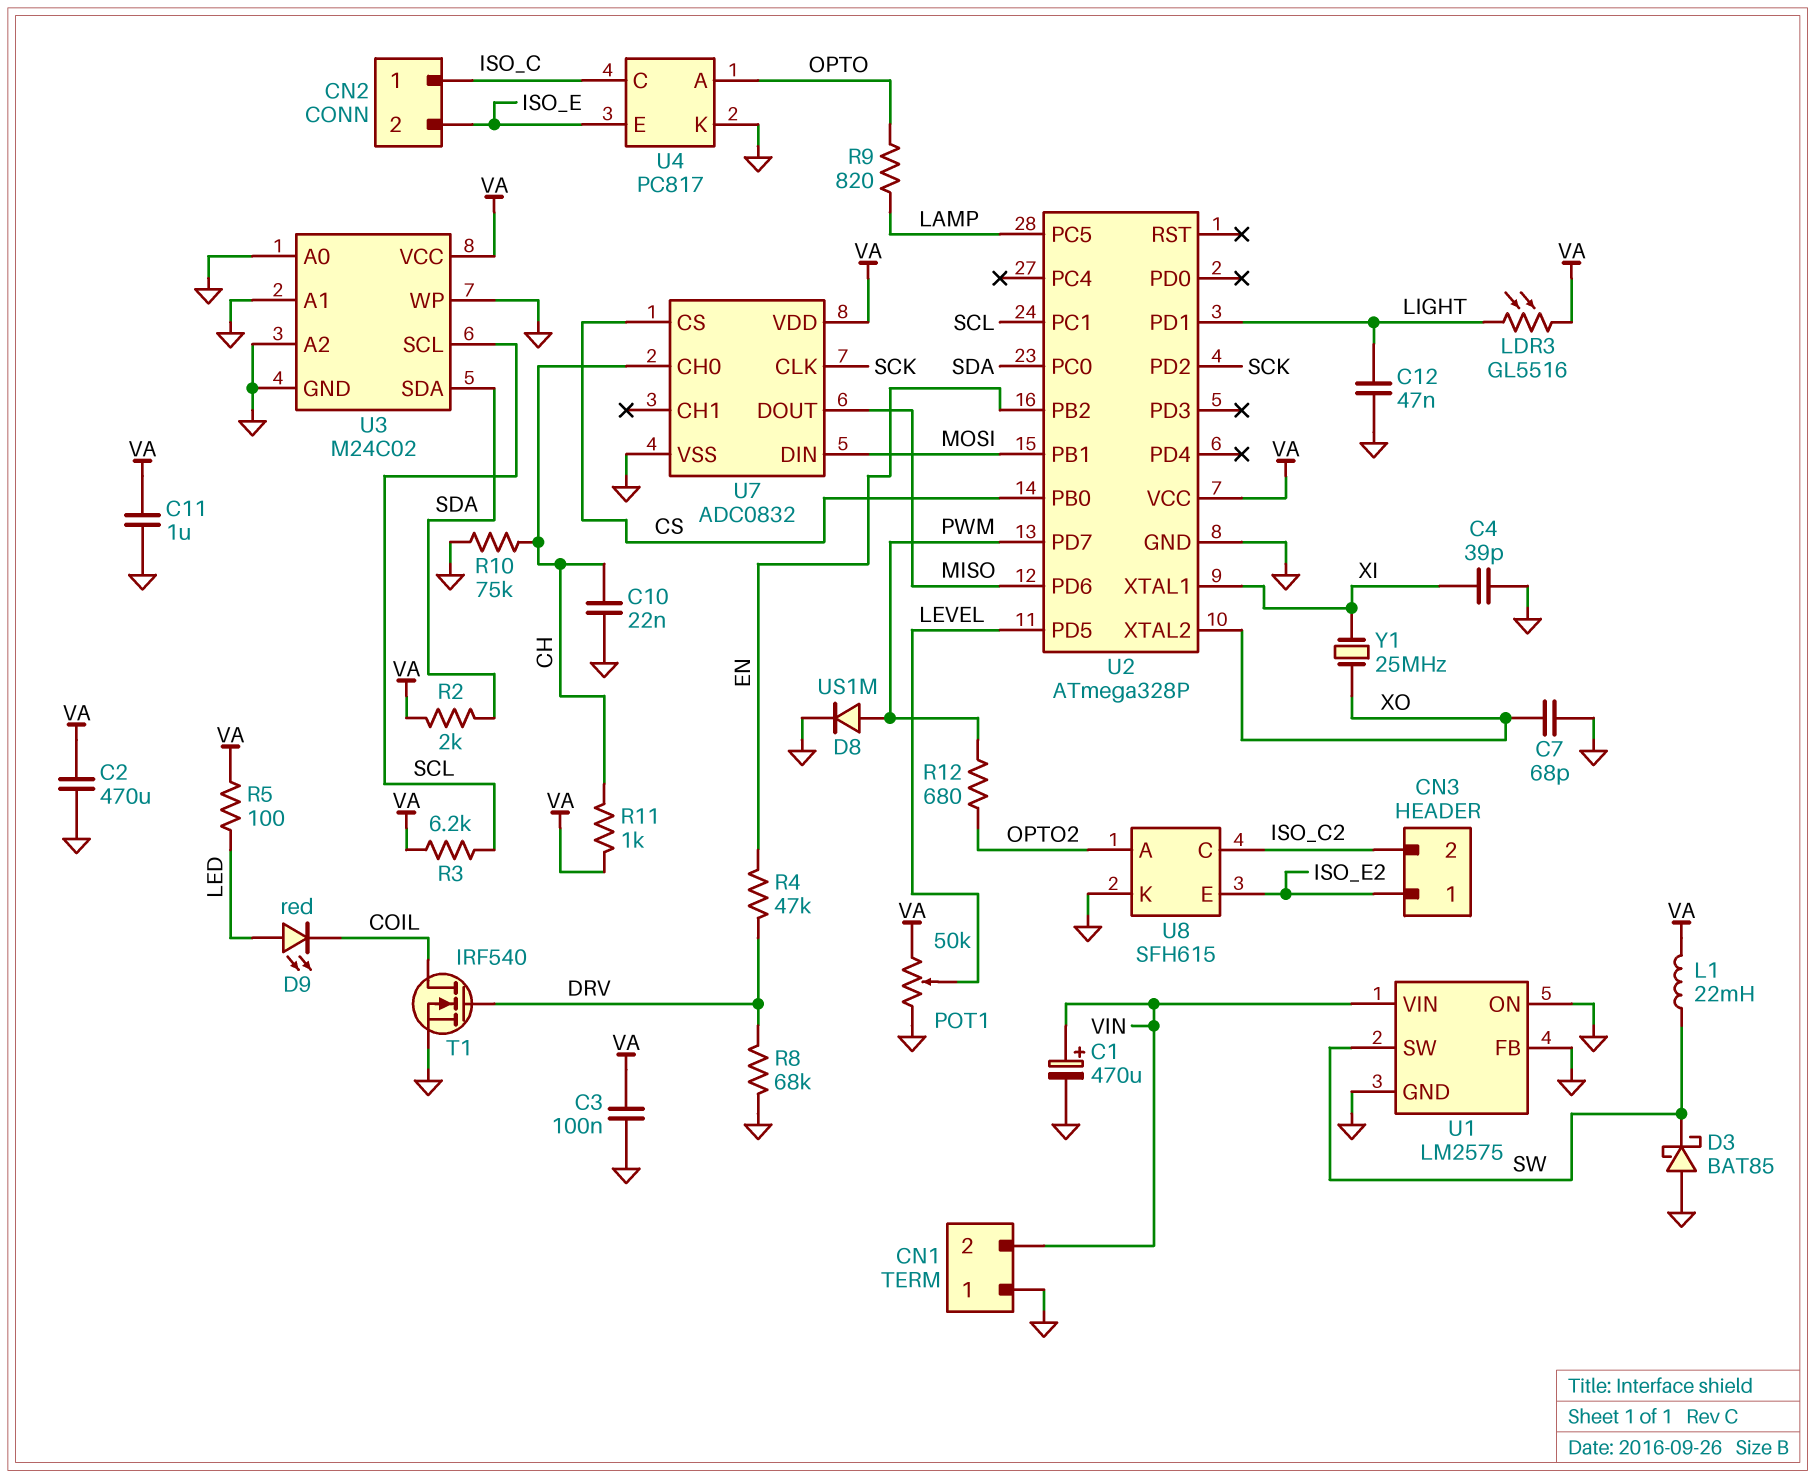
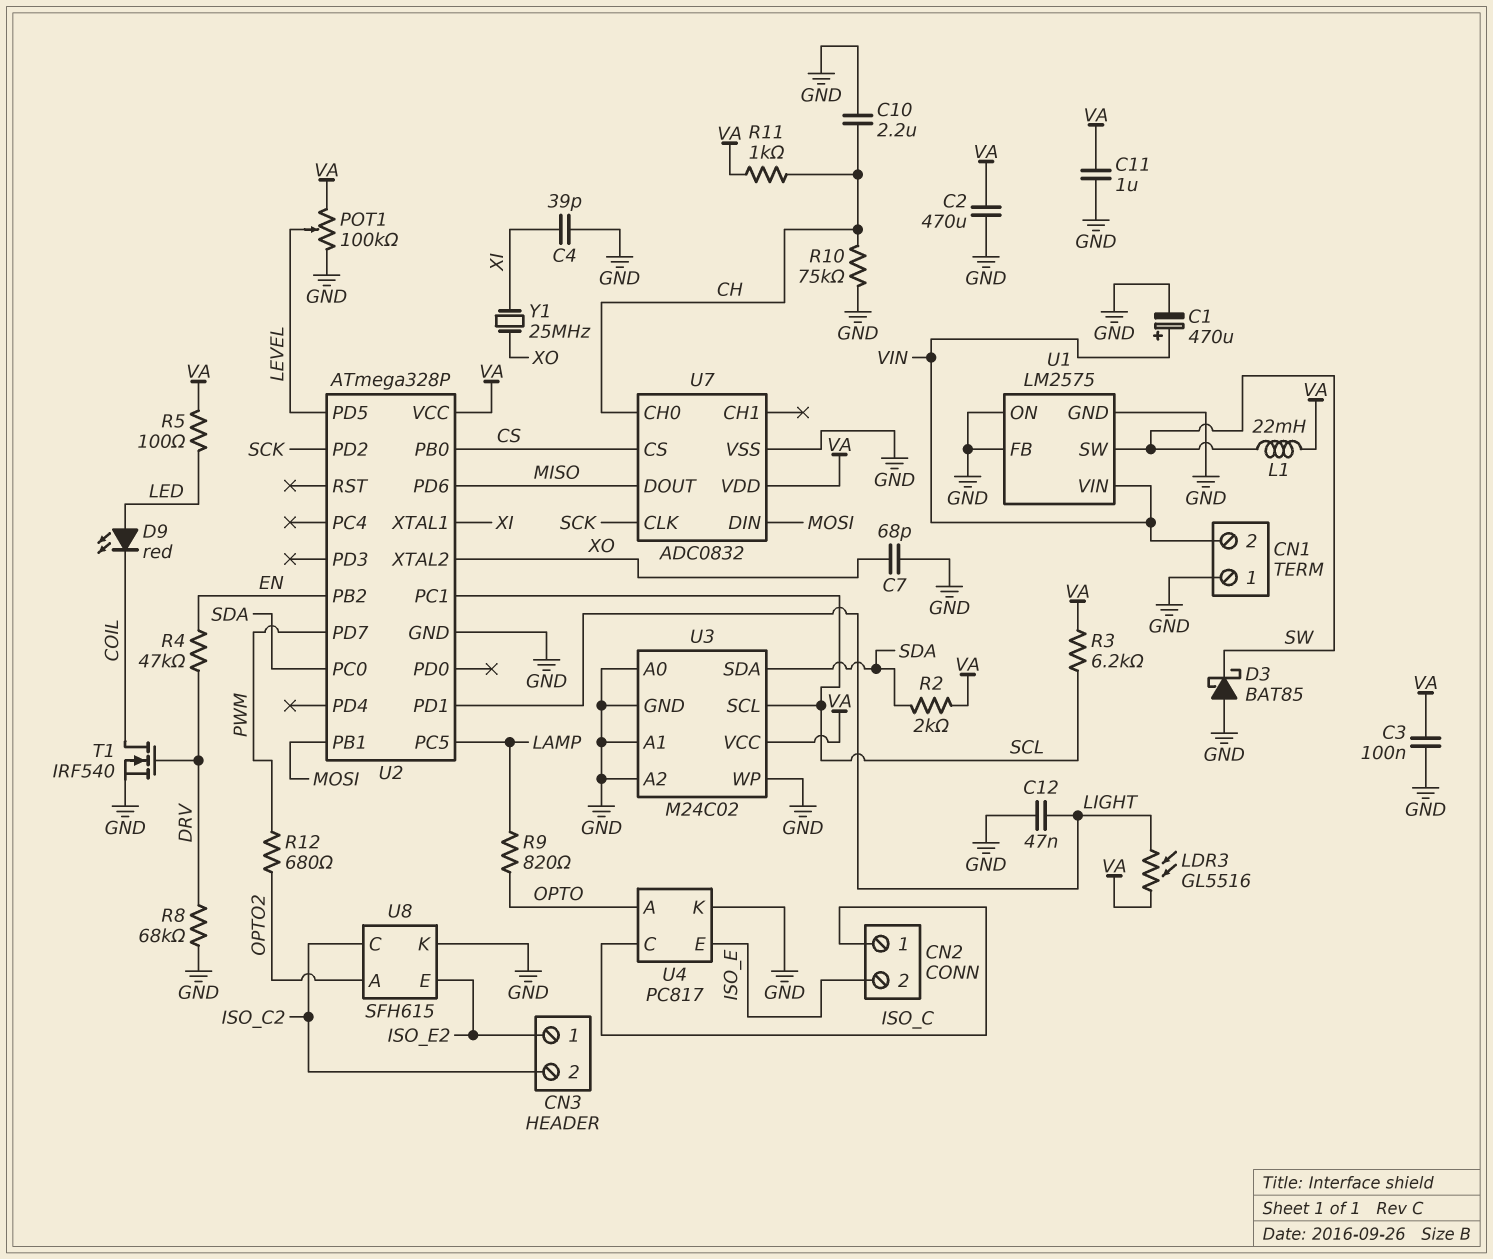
C10: 22nF (CH, GND) -> 2.2uF (CH, GND)
D8: diode US1M (A PWM, K GND) -> none
POT1: 50k (GND, VA, wiper LEVEL) -> 100k (GND, VA, wiper LEVEL)

